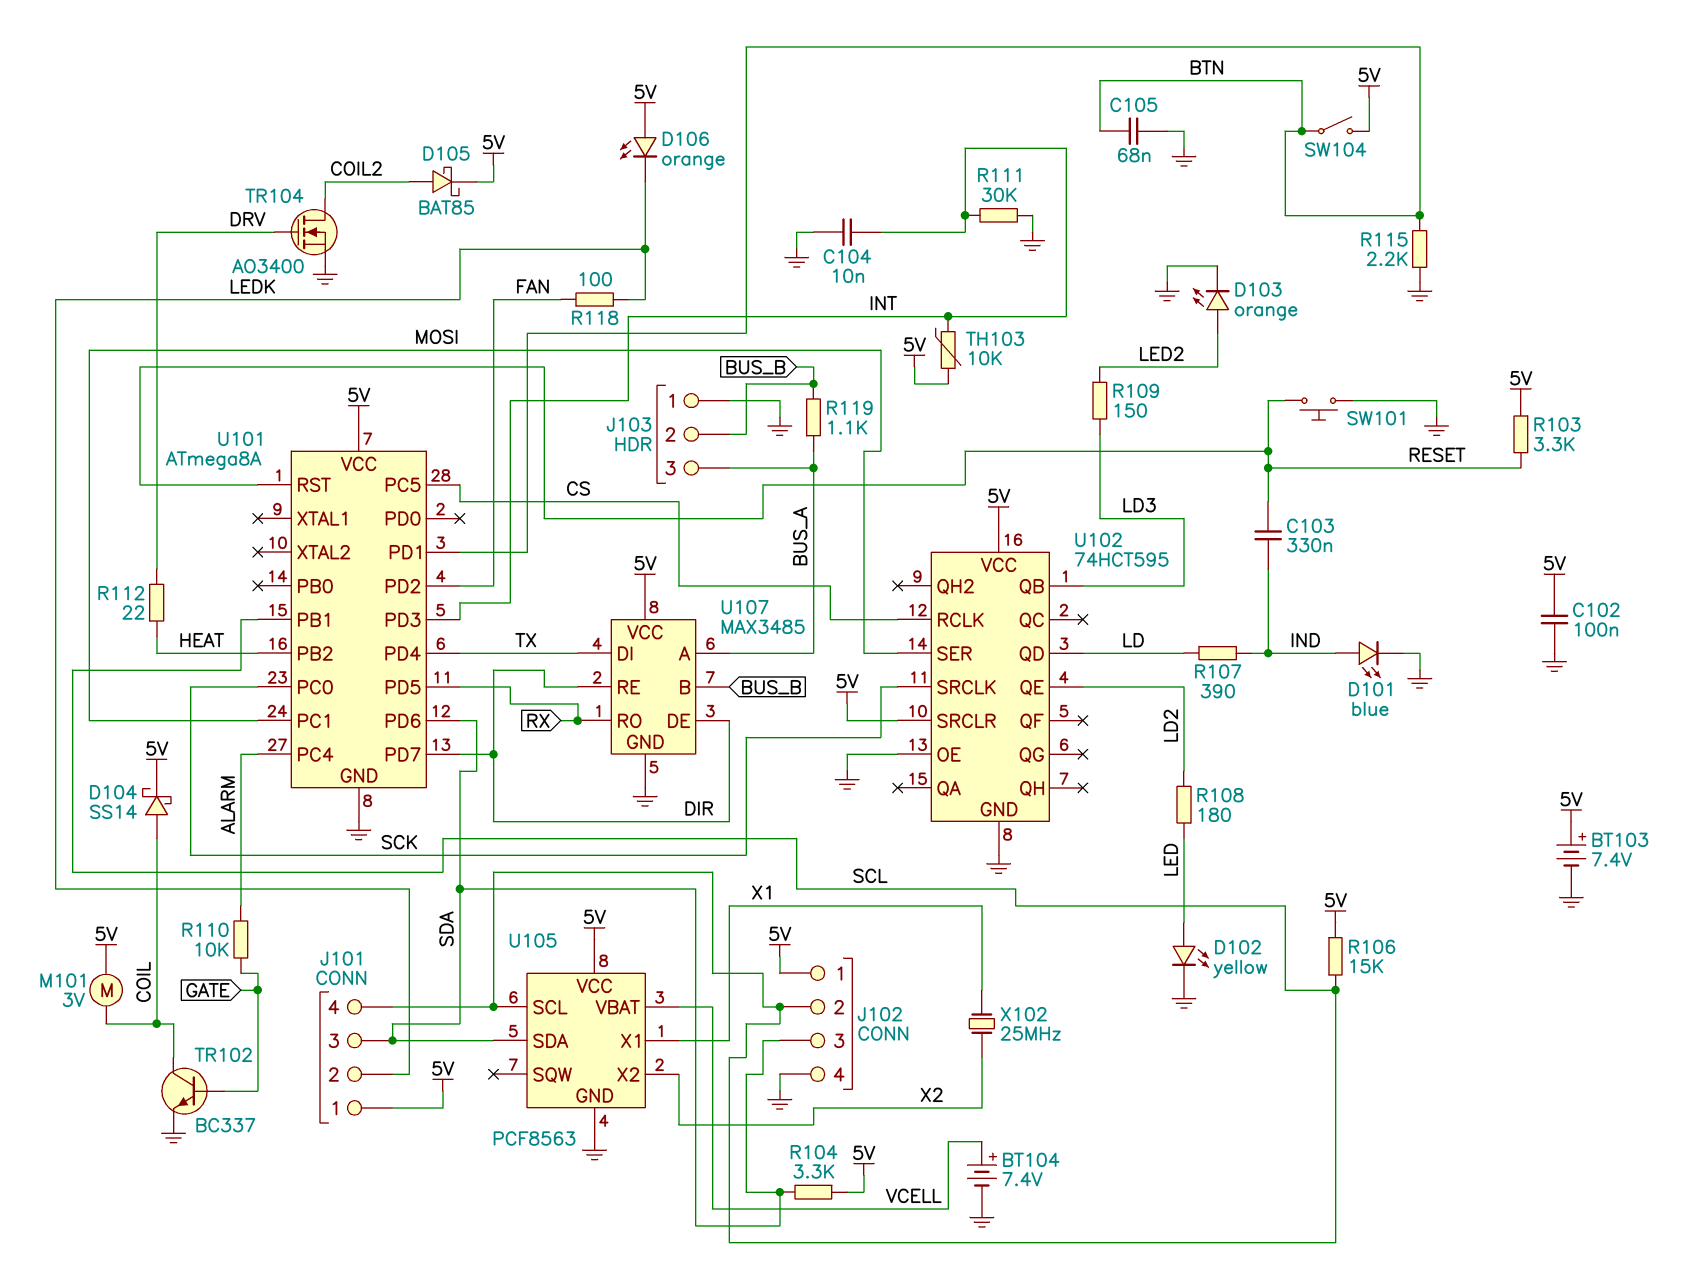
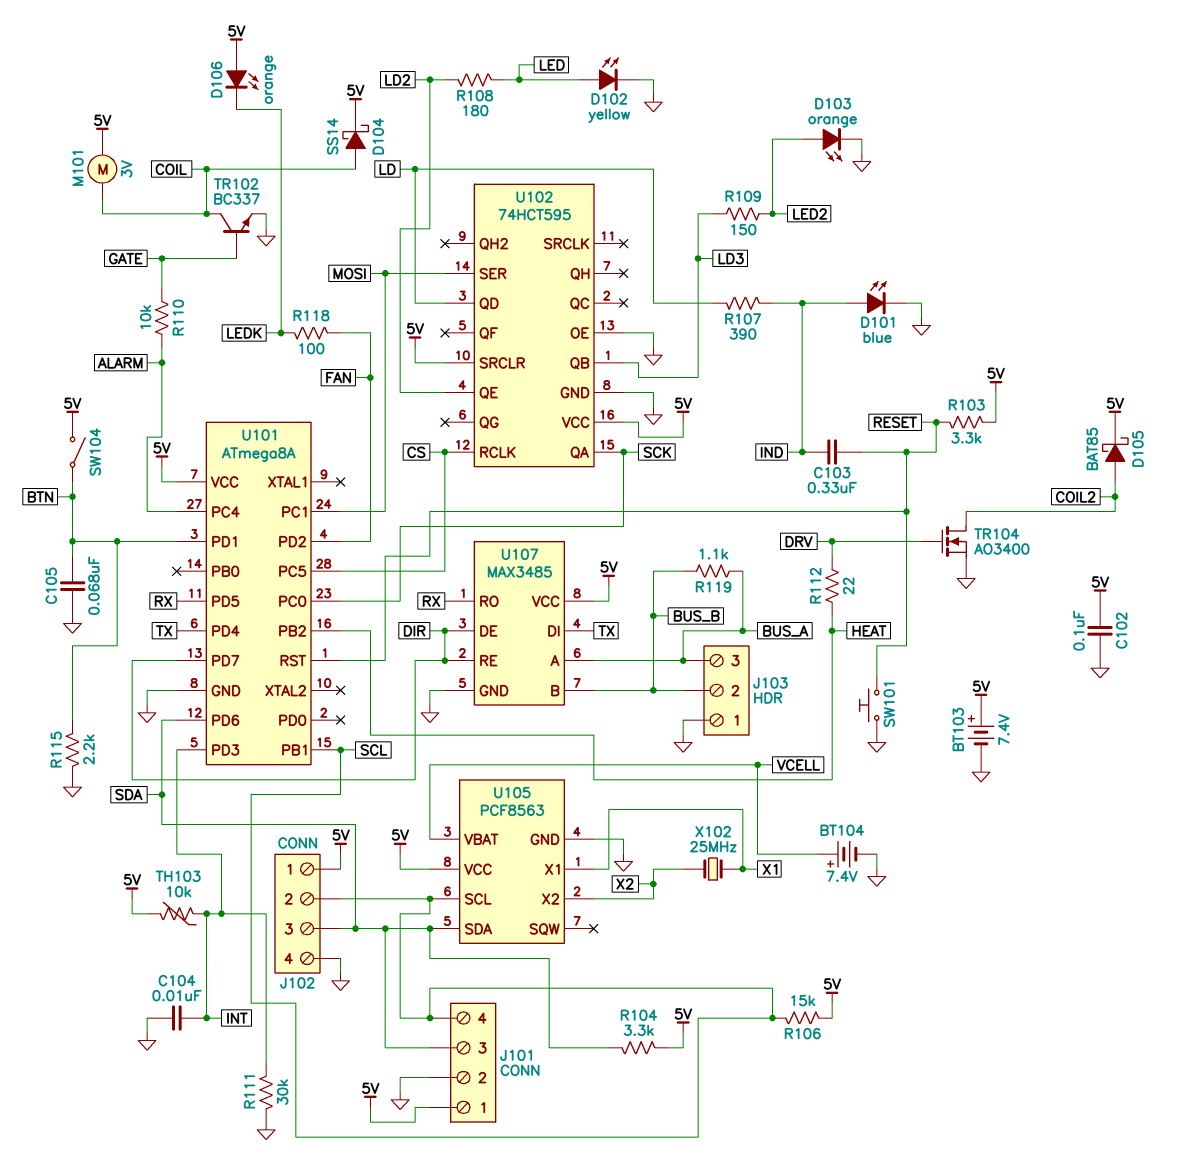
J101 pin 2: LEDK -> GND
U102 pin QA: none -> SCK
U102 pin SRCLK: SCK -> none

